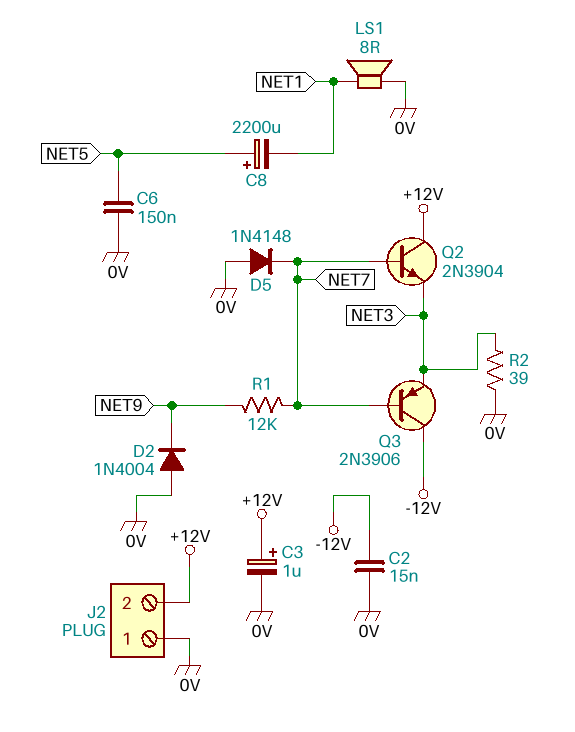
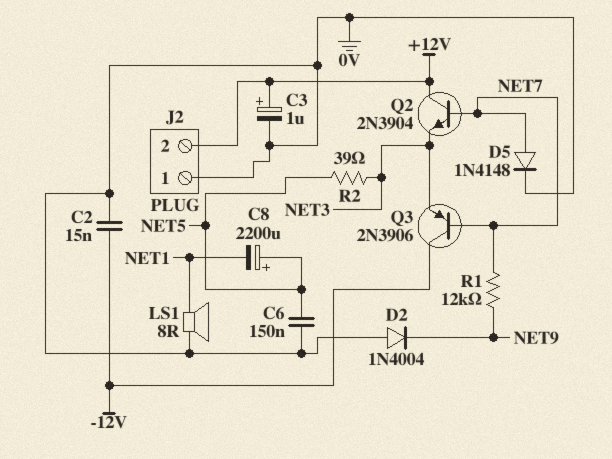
D5: diode 1N4148 (A 0V, K NET7) -> diode 1N4148 (A NET7, K 0V)
R2: 39 (0V, NET3) -> 39 (NET3, NET5)

